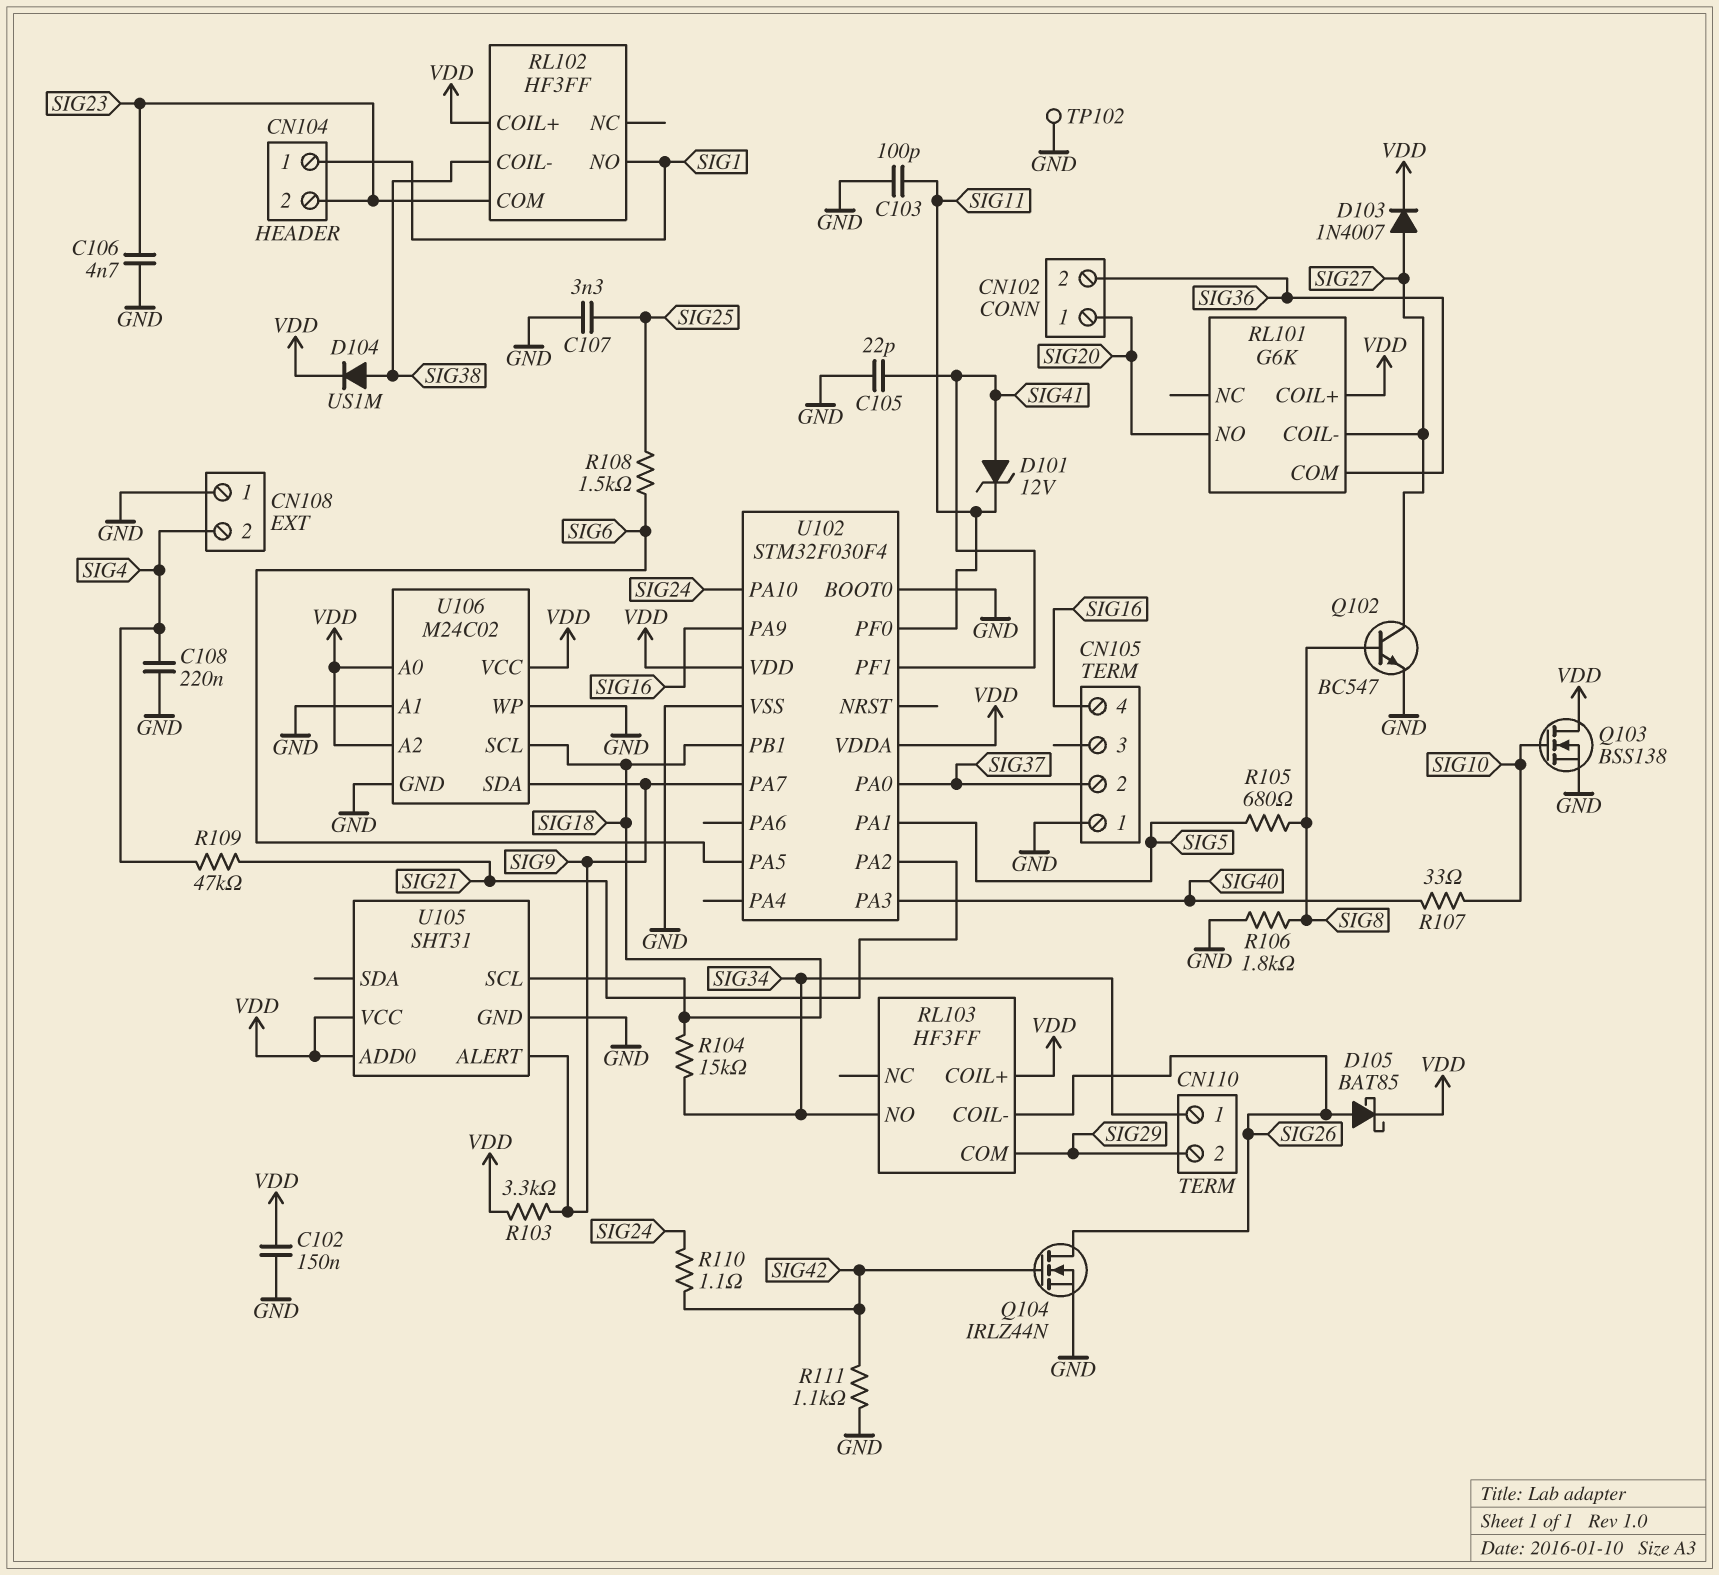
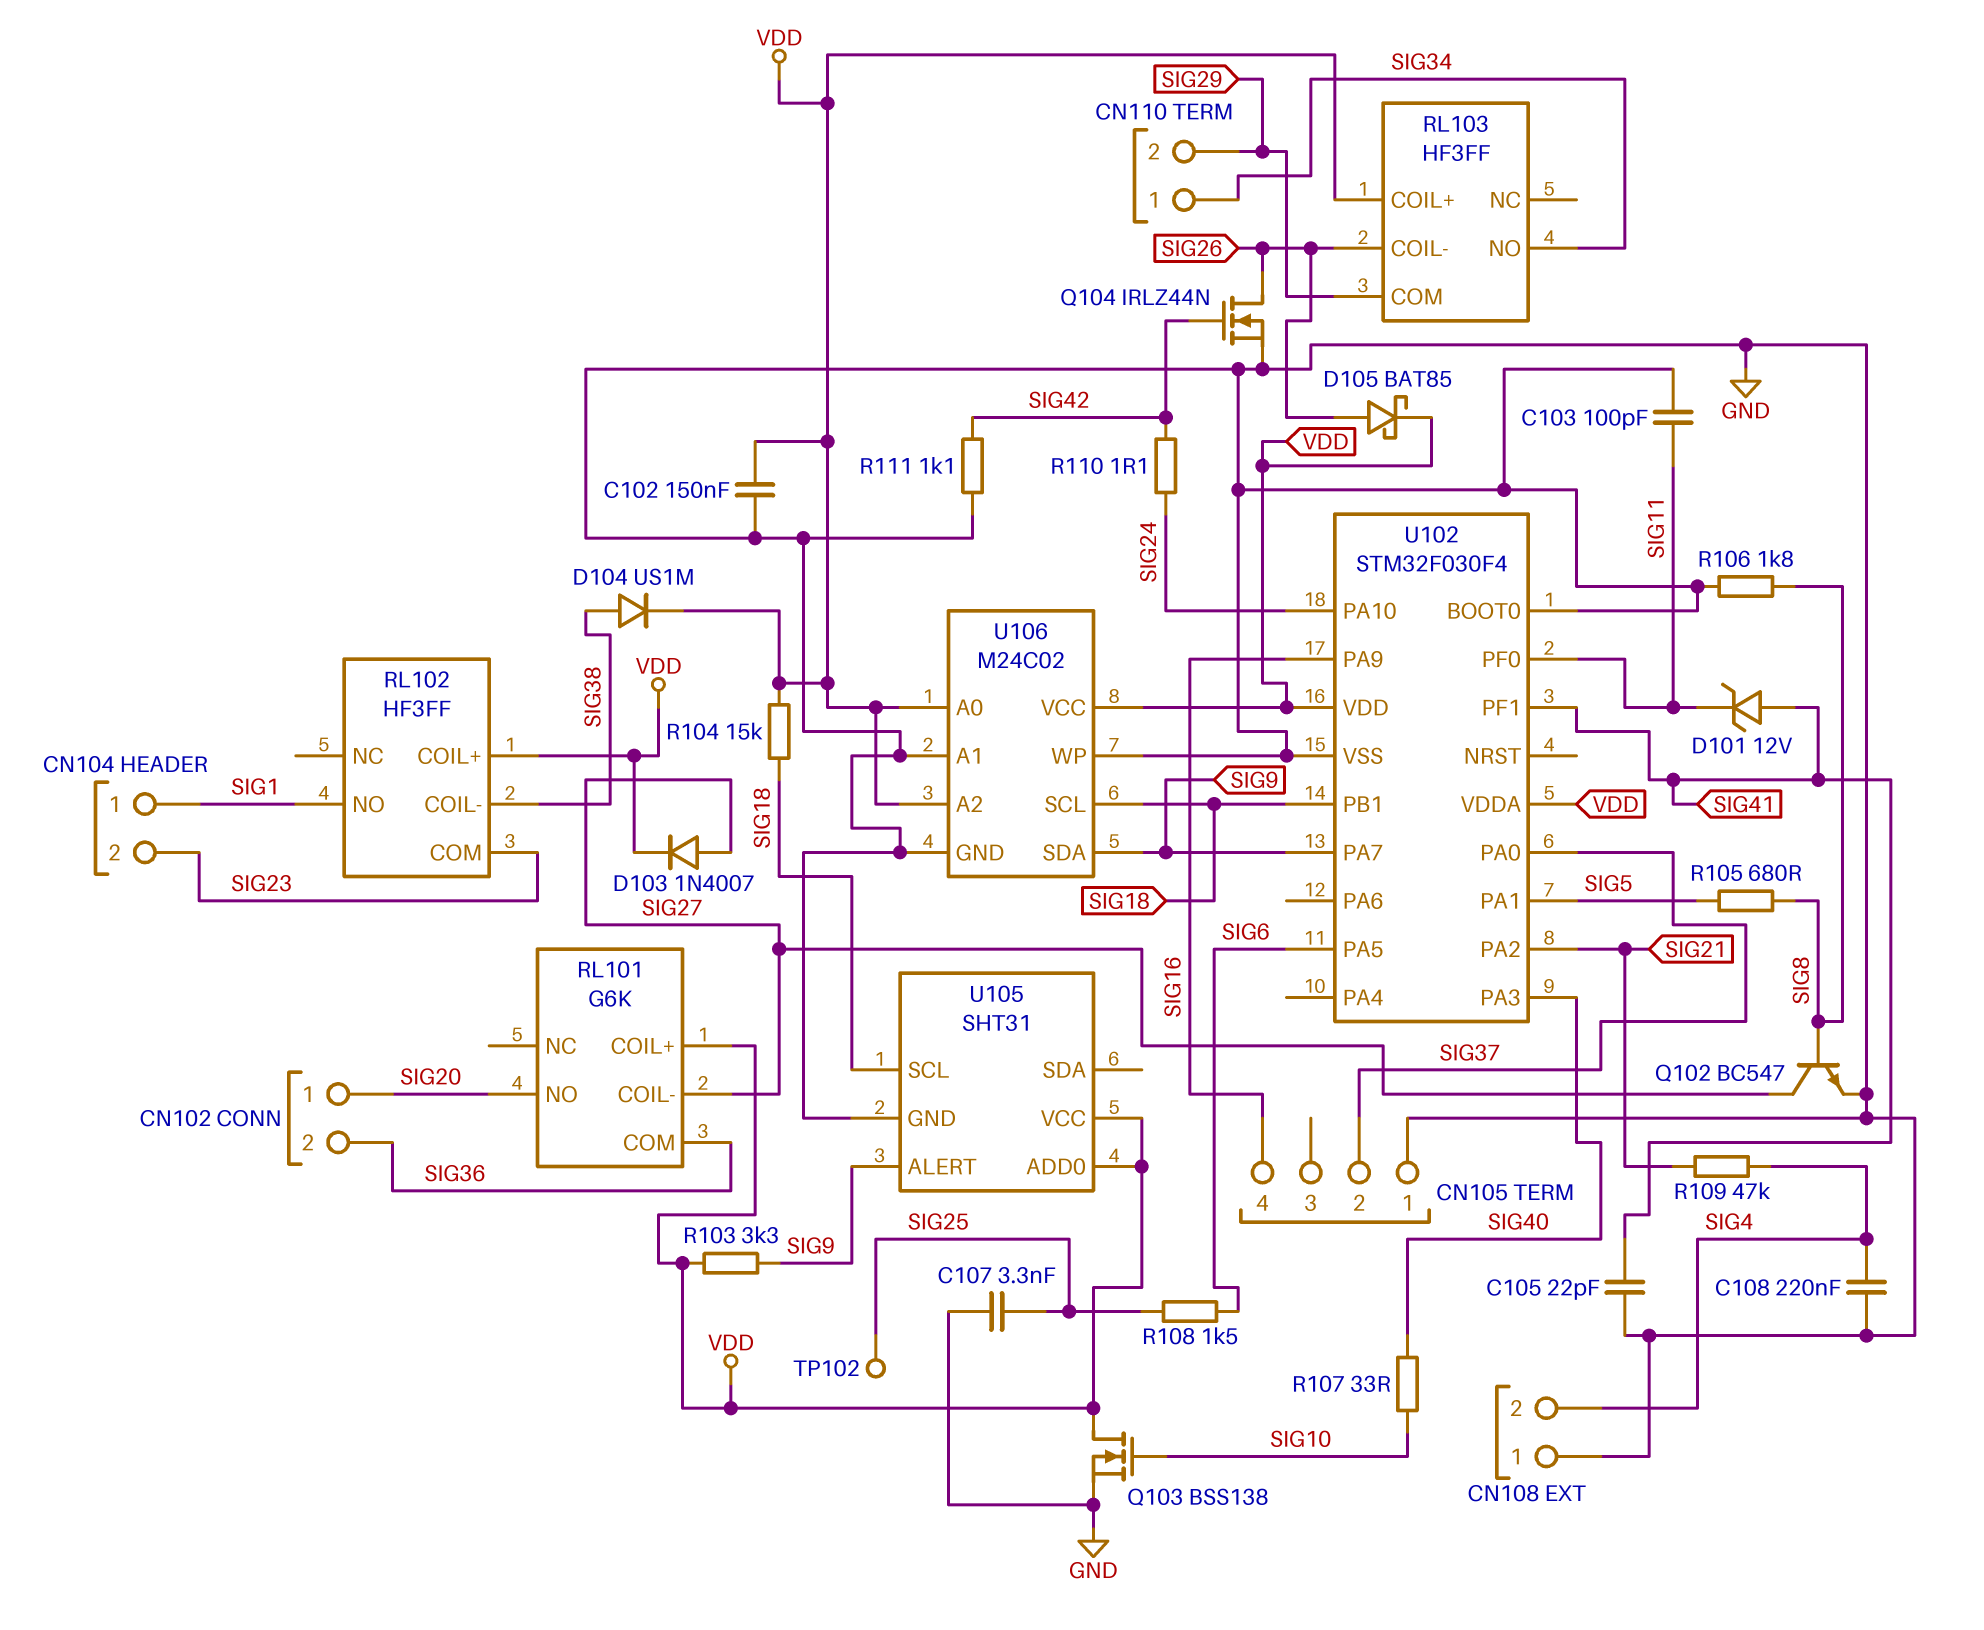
C106: 4.7nF (GND, SIG23) -> none
R104: 15k (SIG18, SIG34) -> 15k (SIG18, VDD)
TP102: test point (GND) -> test point (SIG25)

